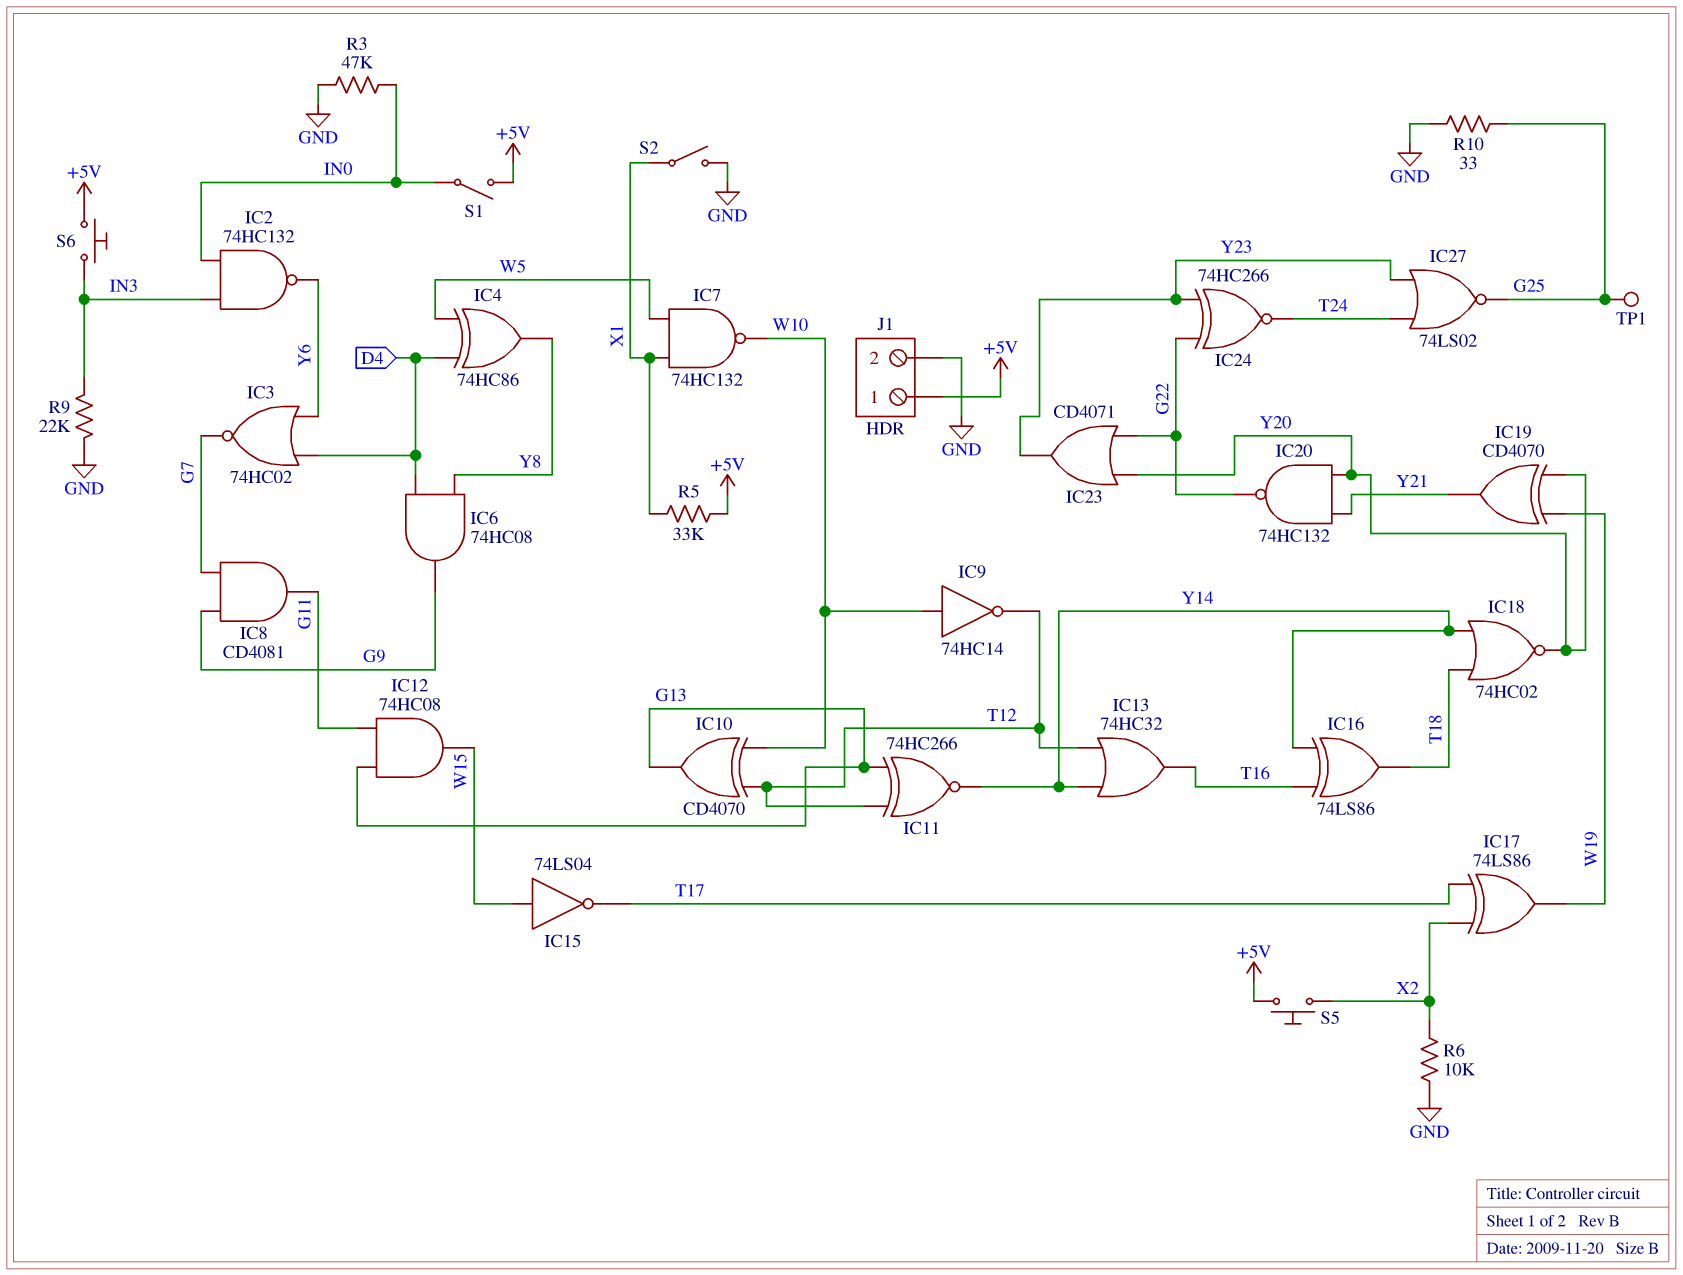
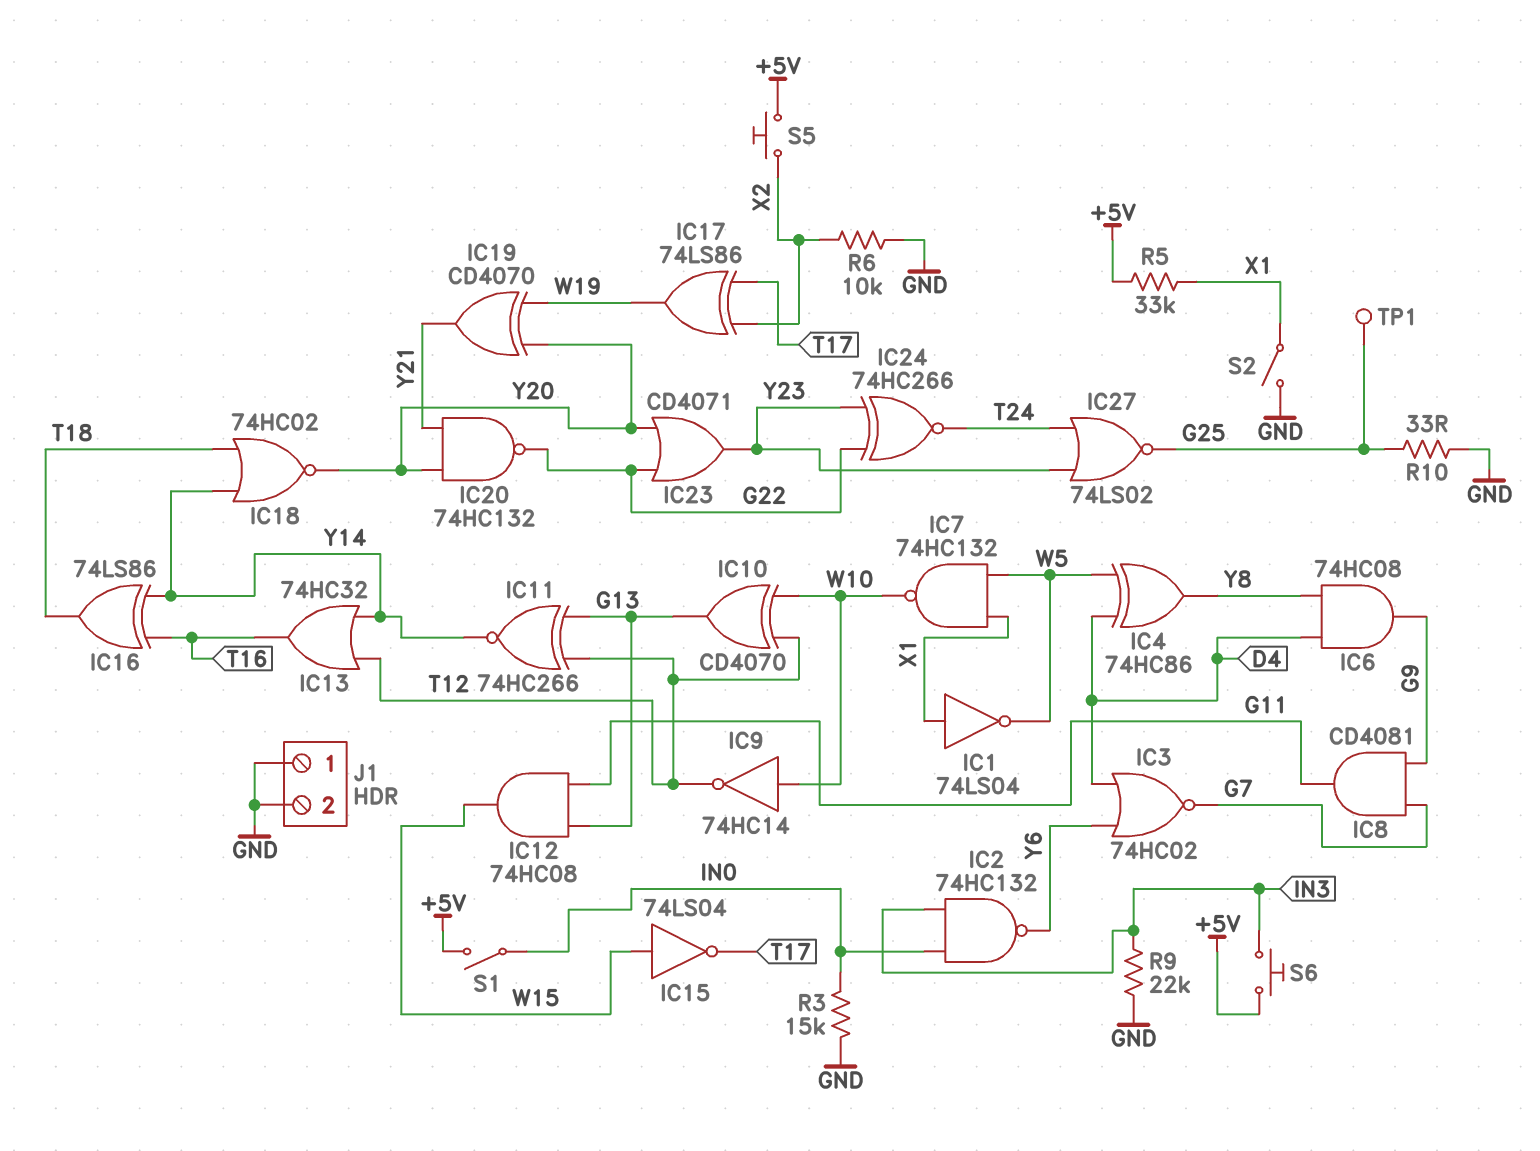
IC1: none -> NOT 74LS04 (in X1, out W5)
J1 pin 1: +5V -> GND
R3: 47k (GND, IN0) -> 15k (GND, IN0)

